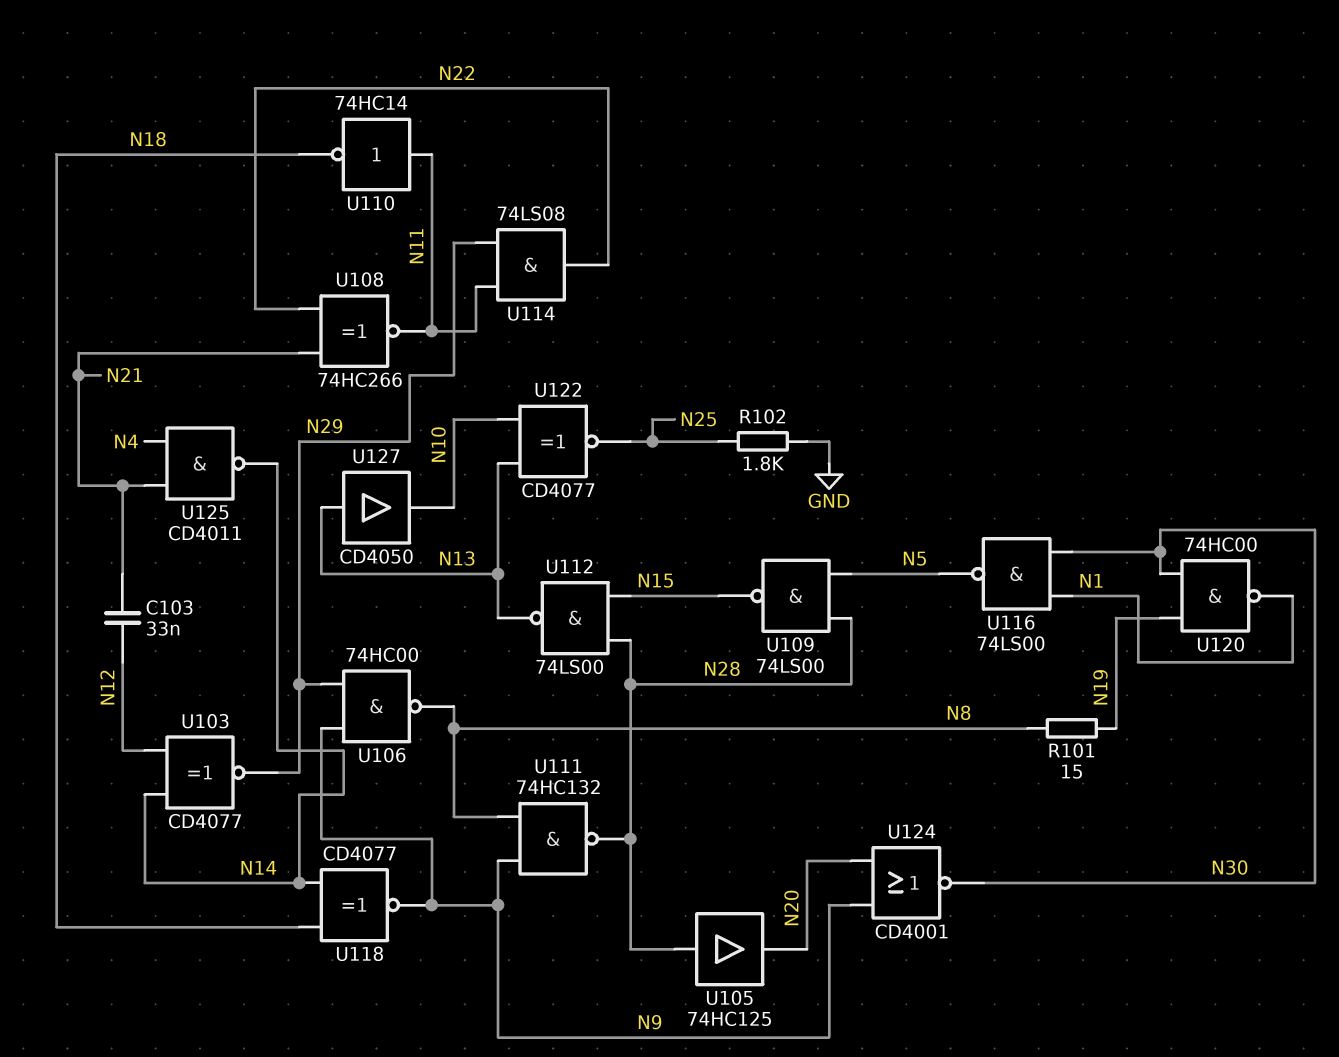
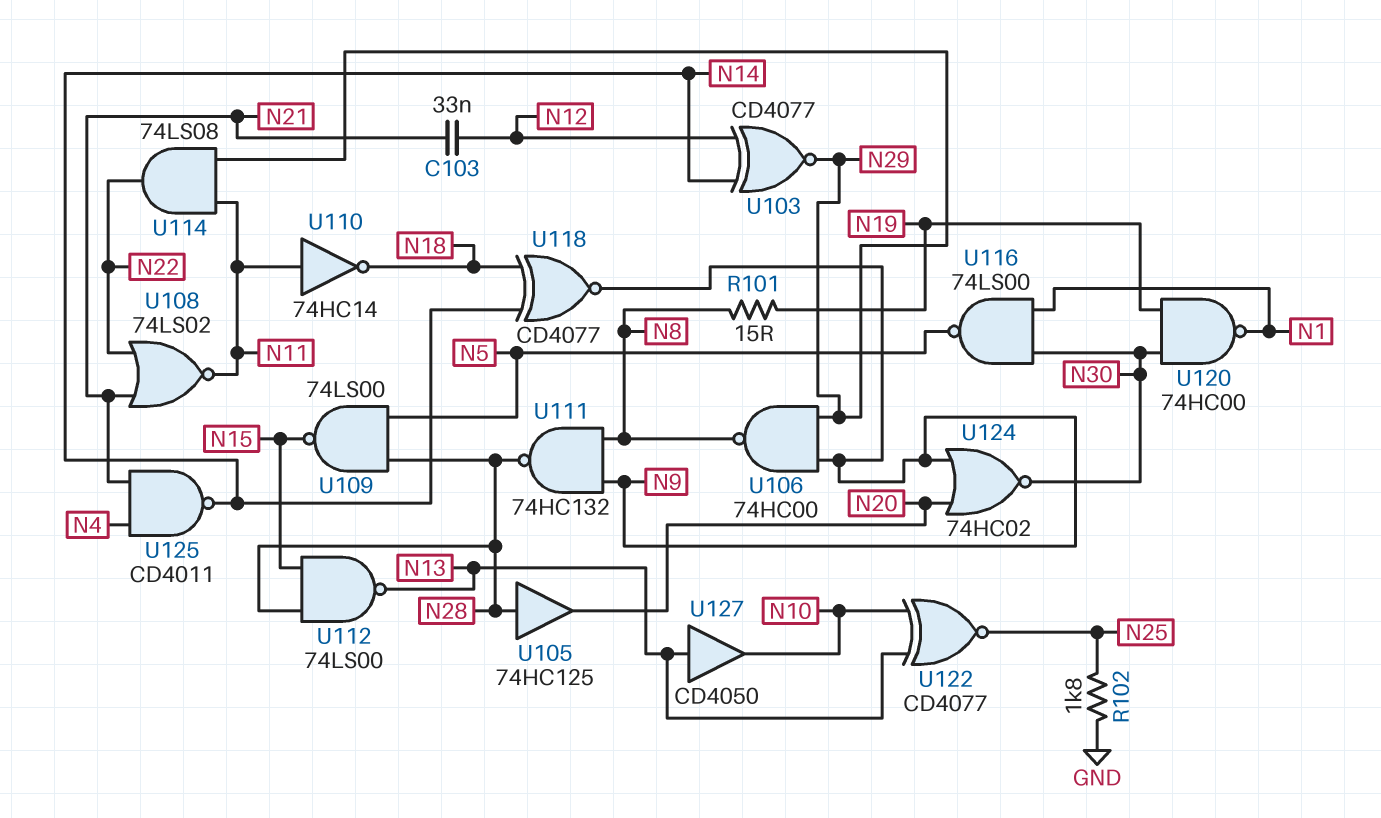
U108: XNOR 74HC266 (in N21, in N22, out N11) -> NOR 74LS02 (in N21, in N22, out N11)
U124: NOR CD4001 (in N9, in N20, out N30) -> NOR 74HC02 (in N9, in N20, out N30)

